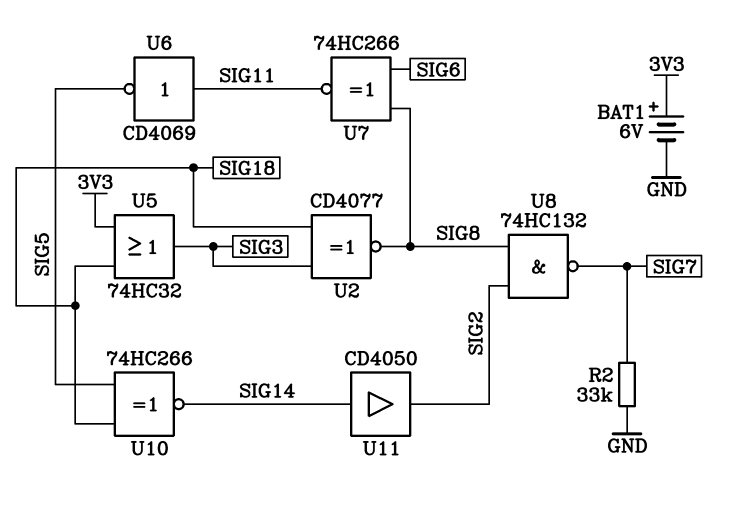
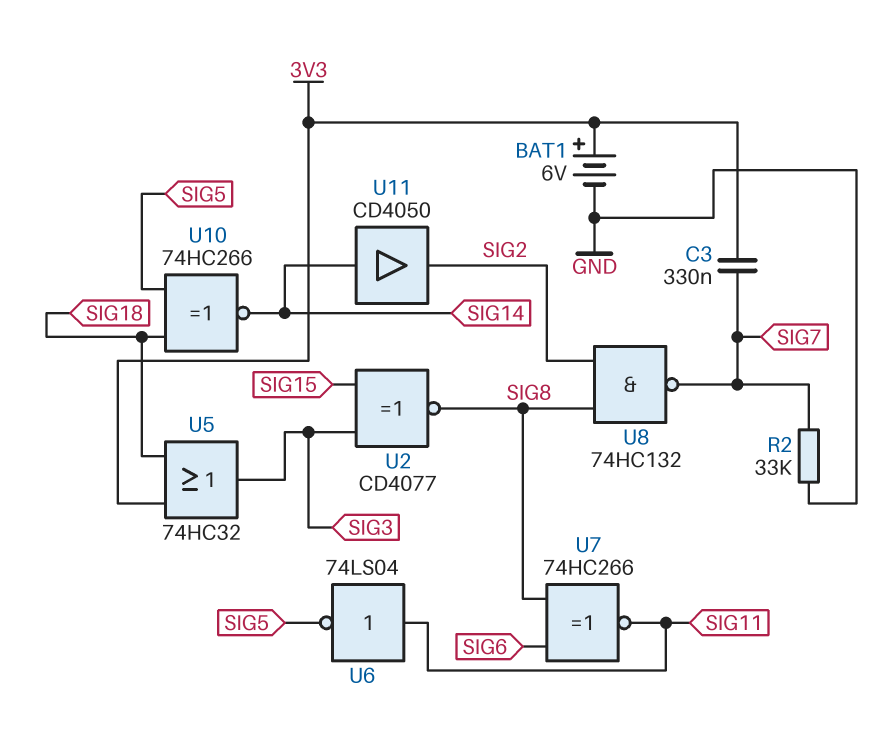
C3: none -> 330nF (3V3, SIG7)
U2: XNOR CD4077 (in SIG3, in SIG18, out SIG8) -> XNOR CD4077 (in SIG3, in SIG15, out SIG8)
U6: NOT CD4069 (in SIG11, out SIG5) -> NOT 74LS04 (in SIG11, out SIG5)

